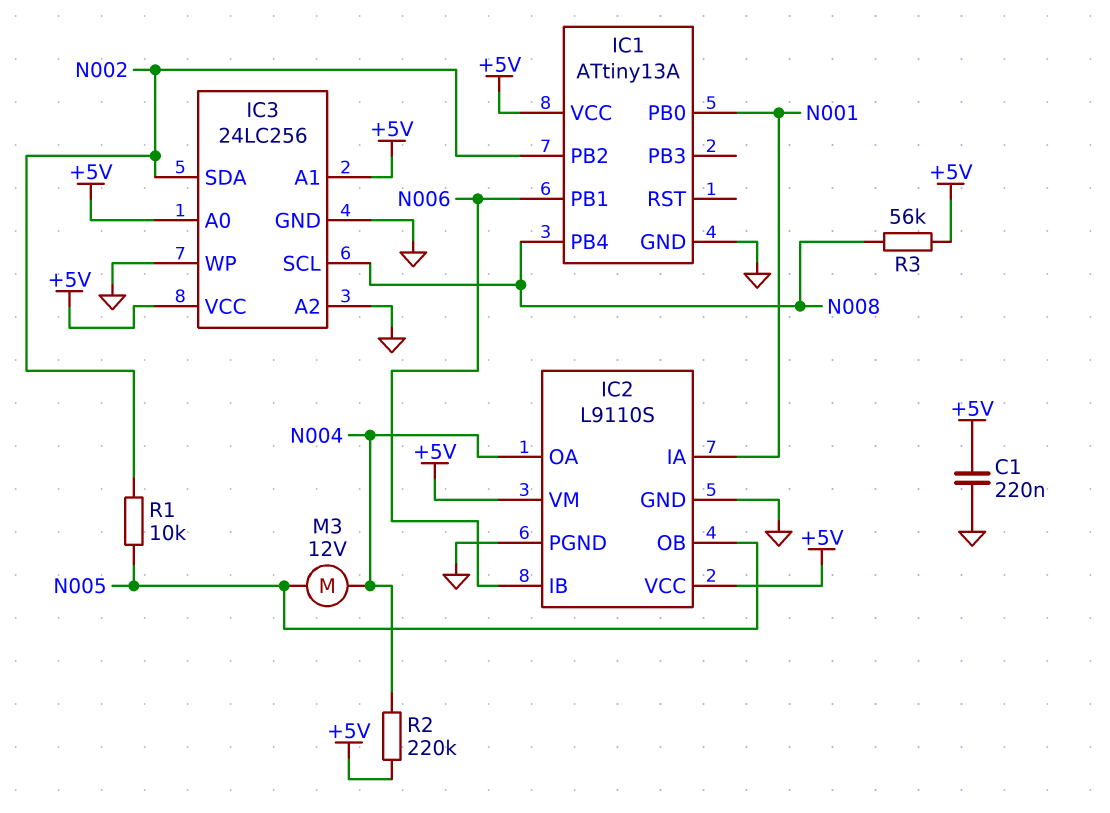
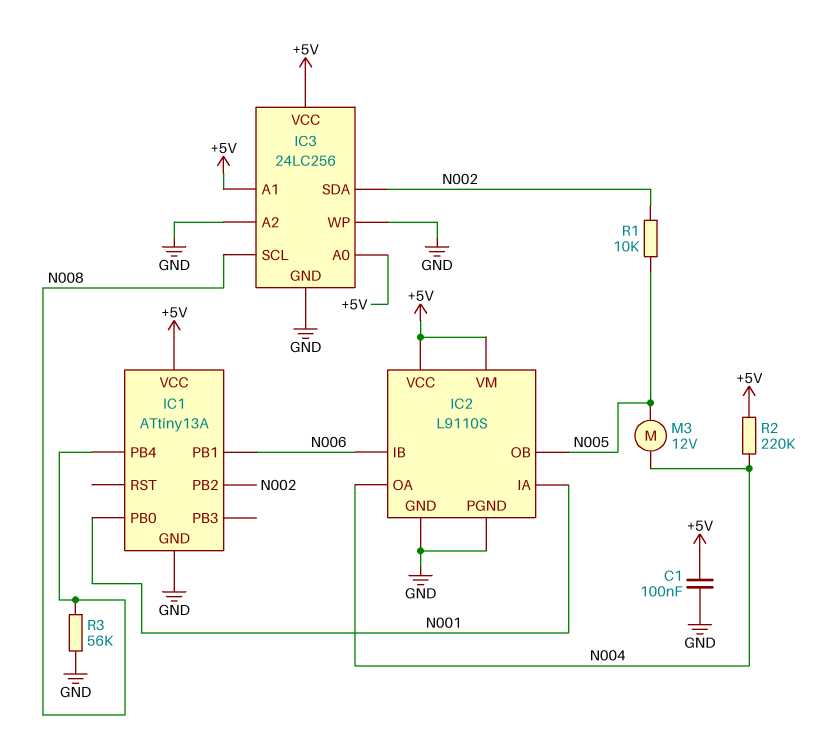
C1: 220nF (+5V, GND) -> 100nF (+5V, GND)
R3: 56k (+5V, N008) -> 56k (GND, N008)

